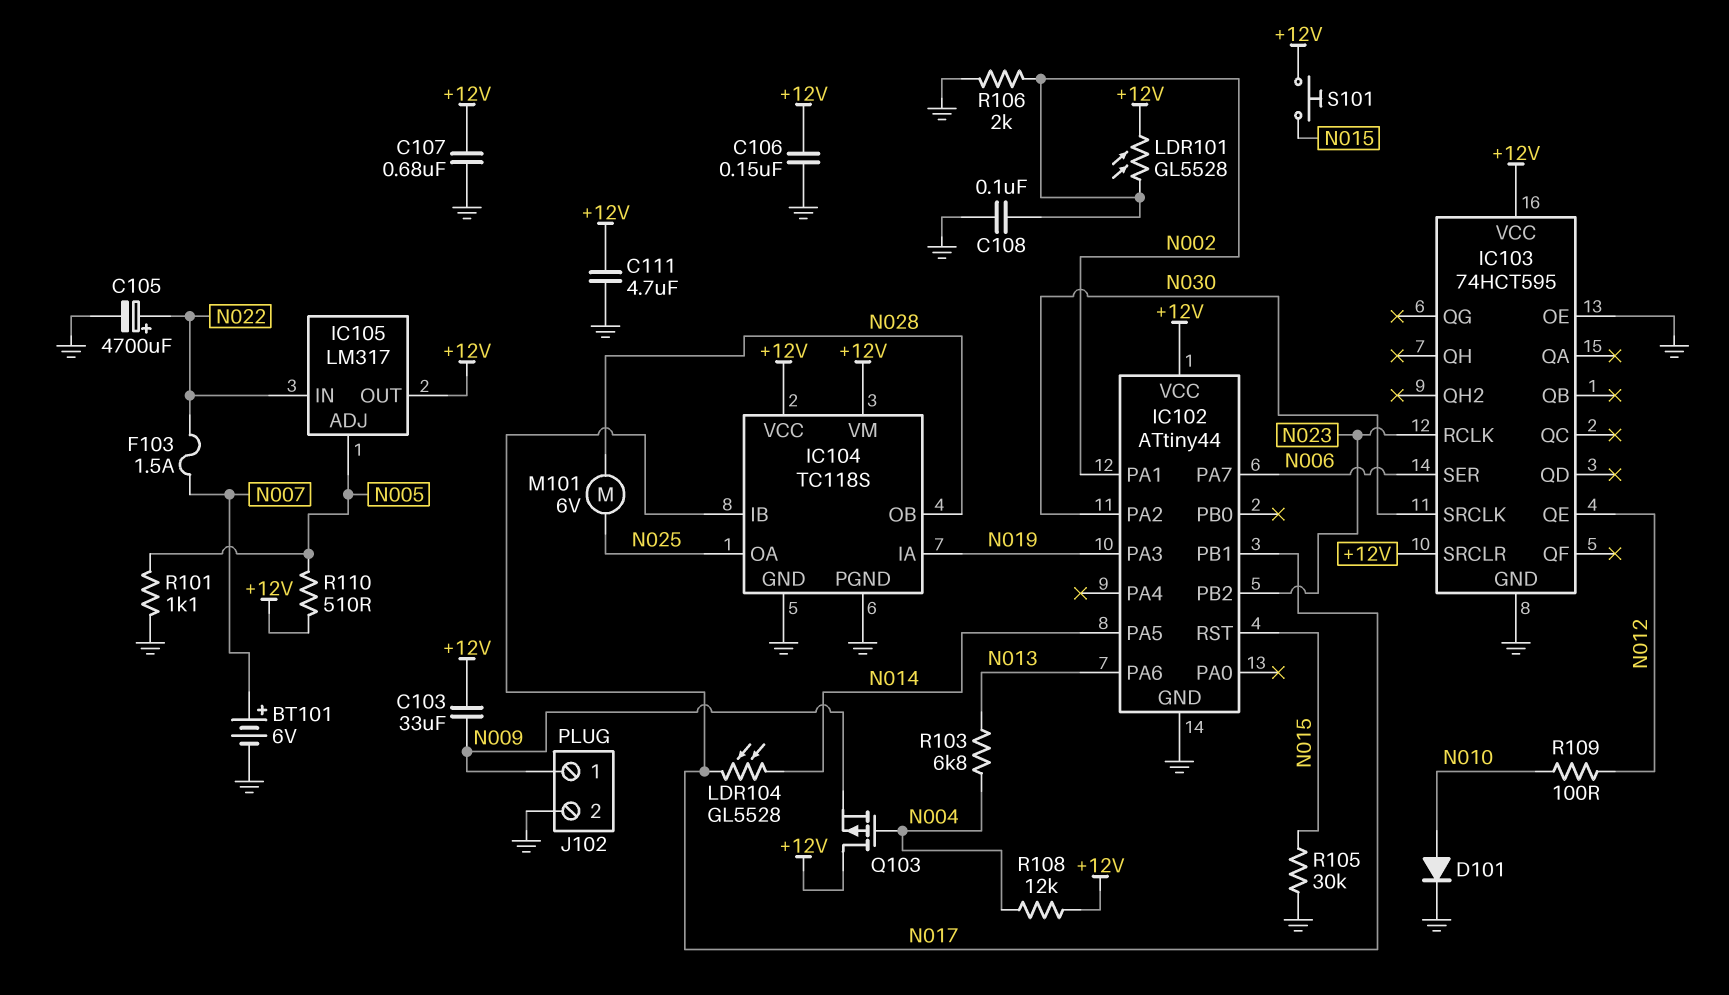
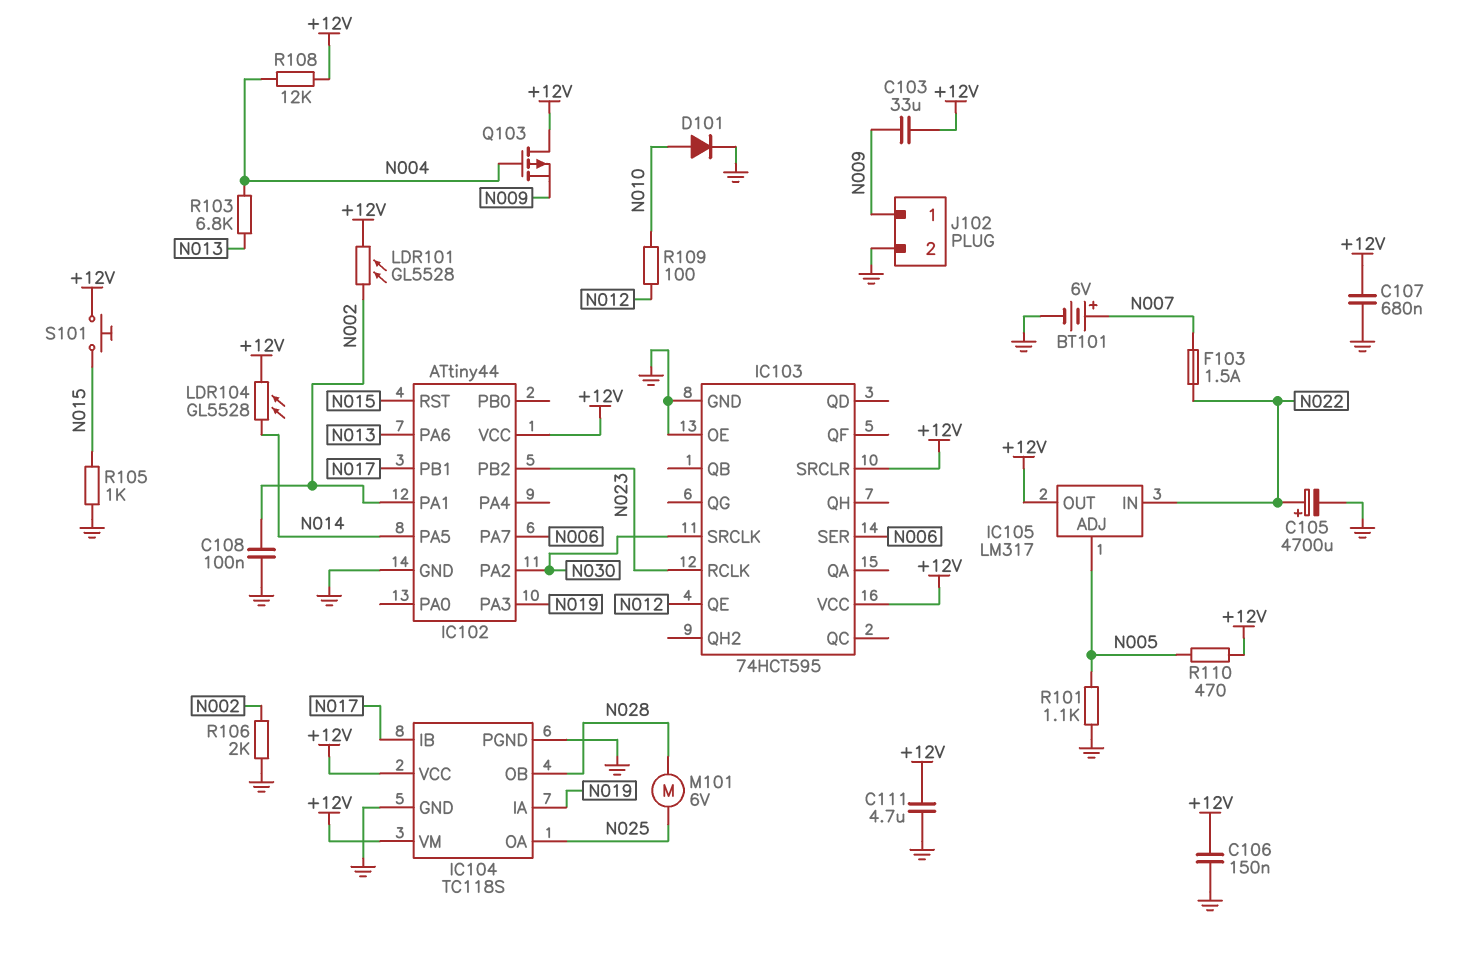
LDR104: GL5528 (N014, N017) -> GL5528 (+12V, N014)
R105: 30k (GND, N015) -> 1k (GND, N015)
R110: 510 (+12V, N005) -> 470 (+12V, N005)

